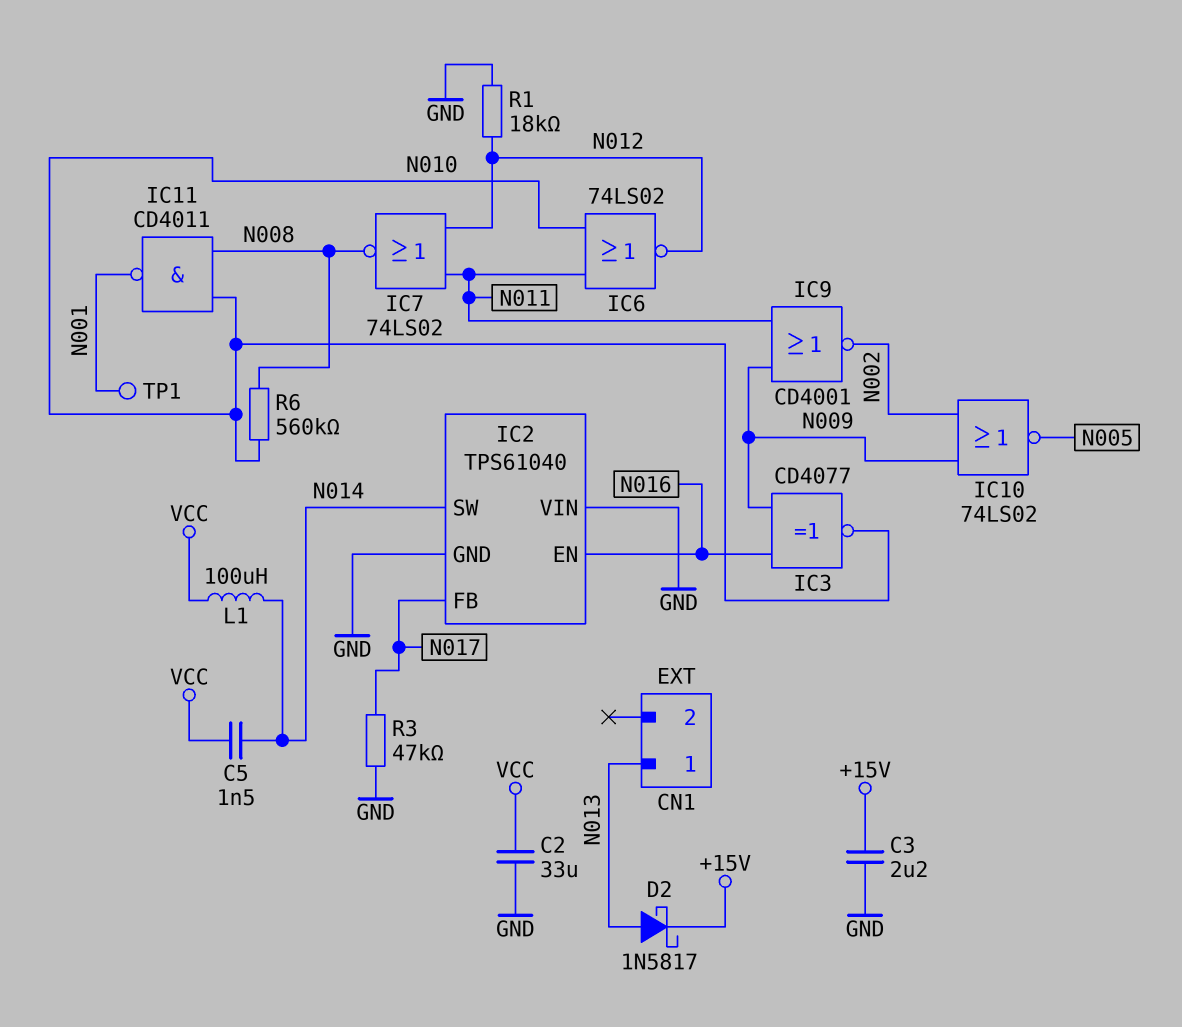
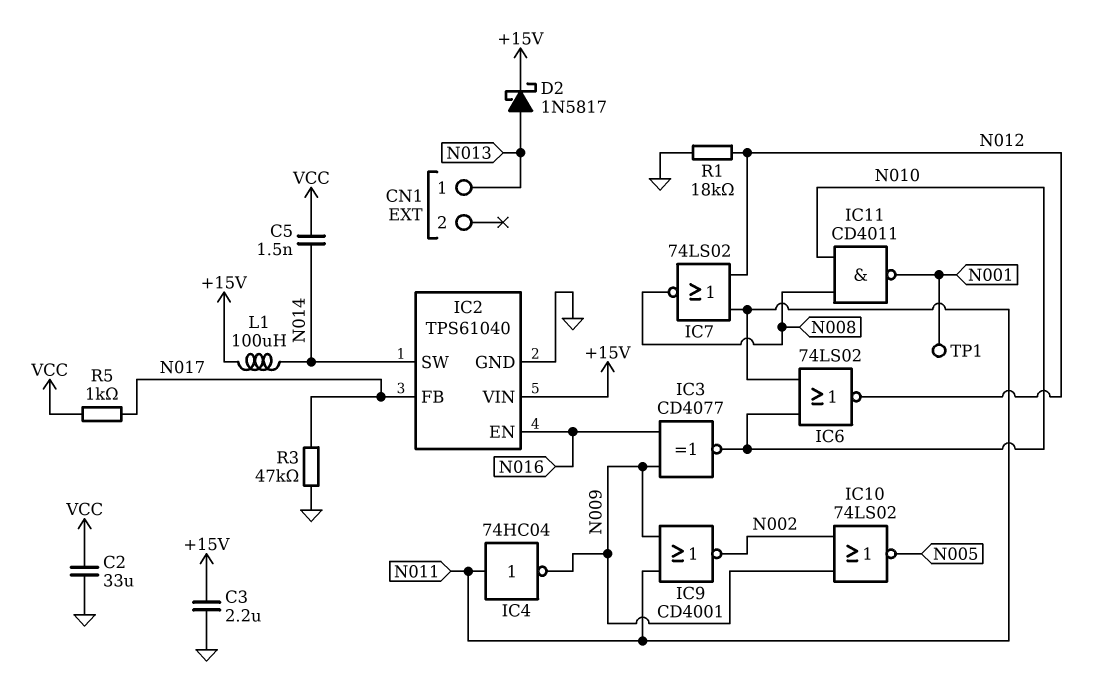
IC2 pin VIN: GND -> +15V
IC4: none -> NOT 74HC04 (in N011, out N009)
L1: 100uH (N014, VCC) -> 100uH (+15V, N014)
R5: none -> 1k (N017, VCC)
R6: 560k (N008, N010) -> none

